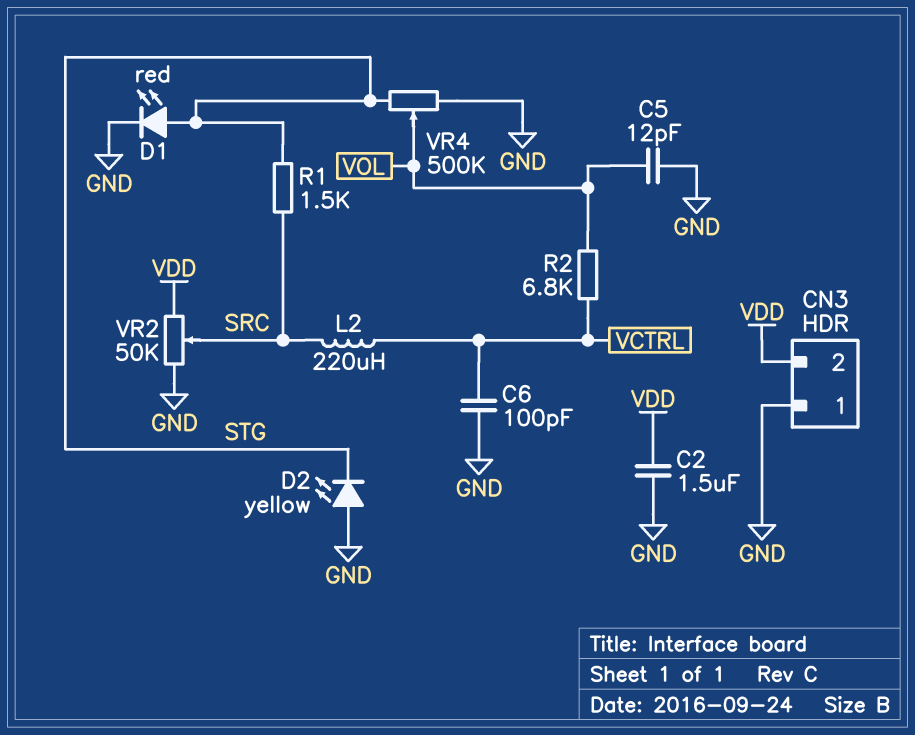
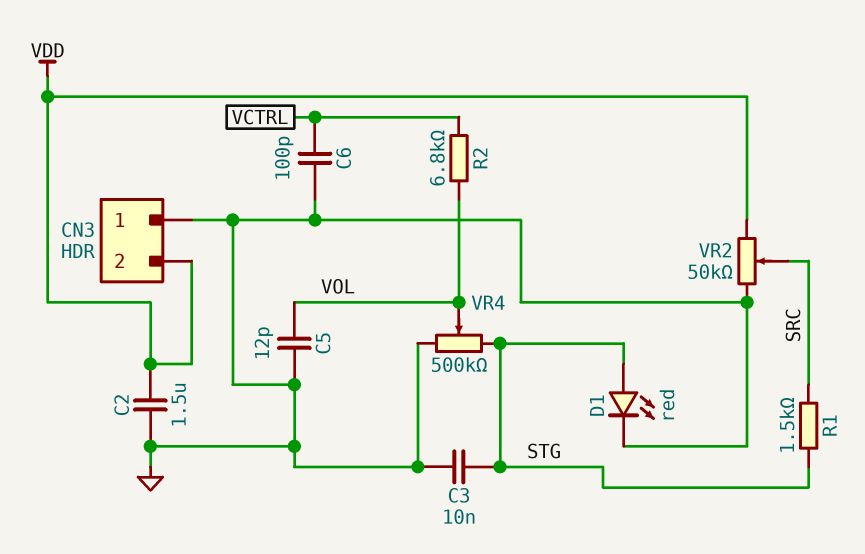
C3: none -> 10nF (GND, STG)
D2: LED yellow (A GND, K STG) -> none
L2: 220uH (SRC, VCTRL) -> none

